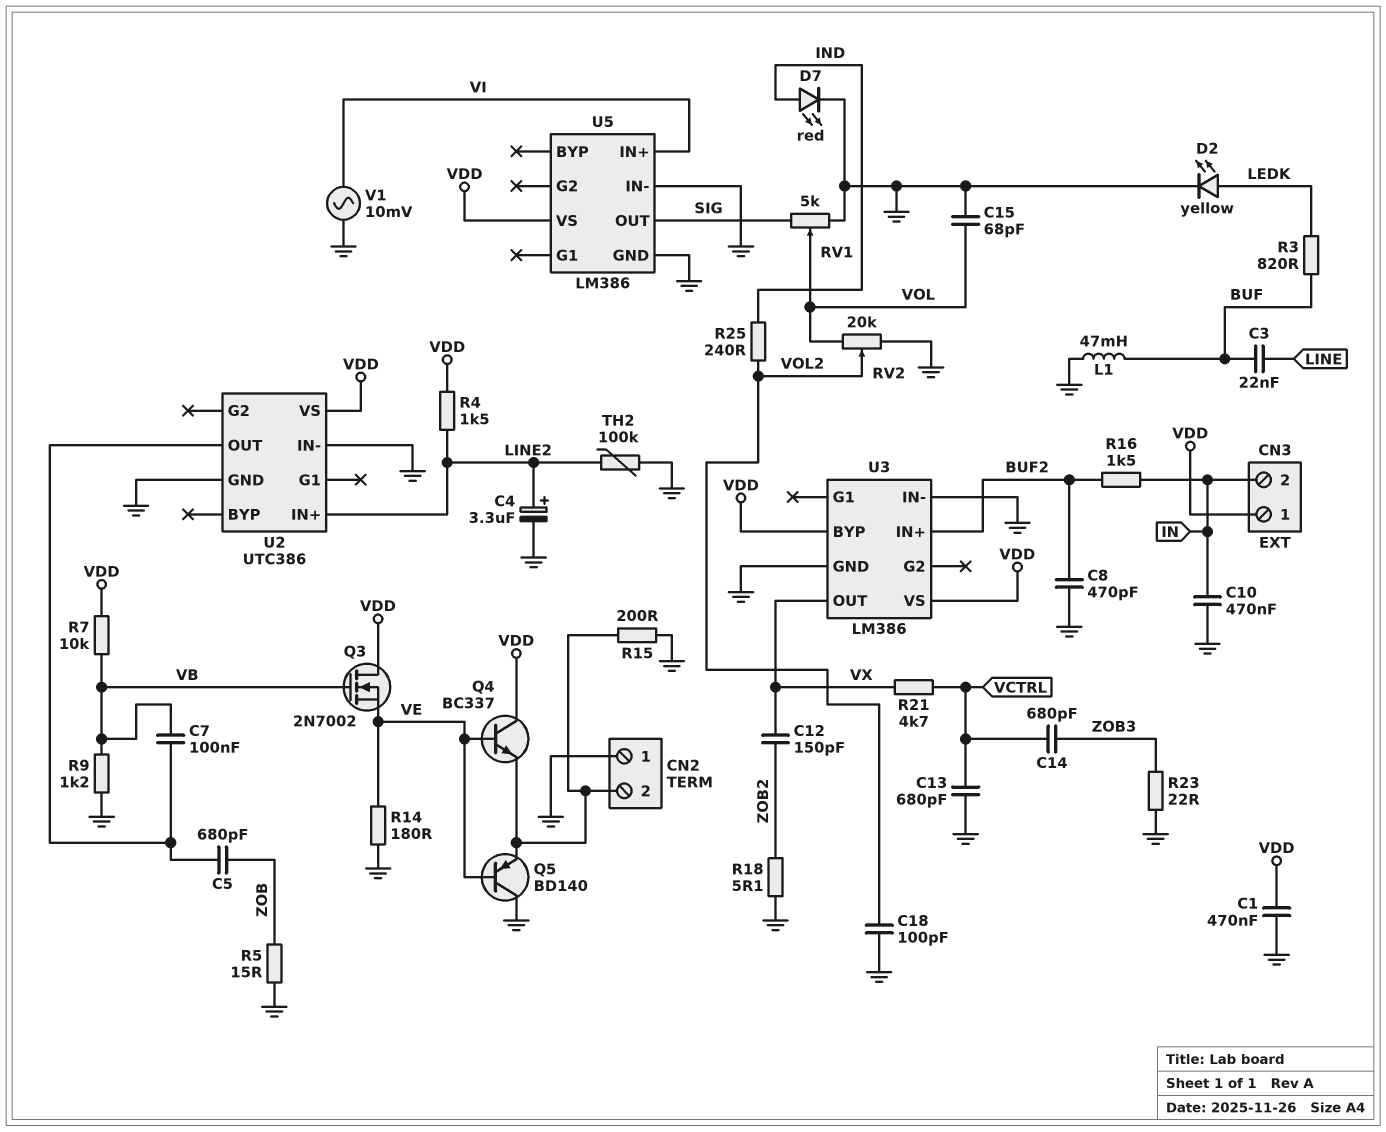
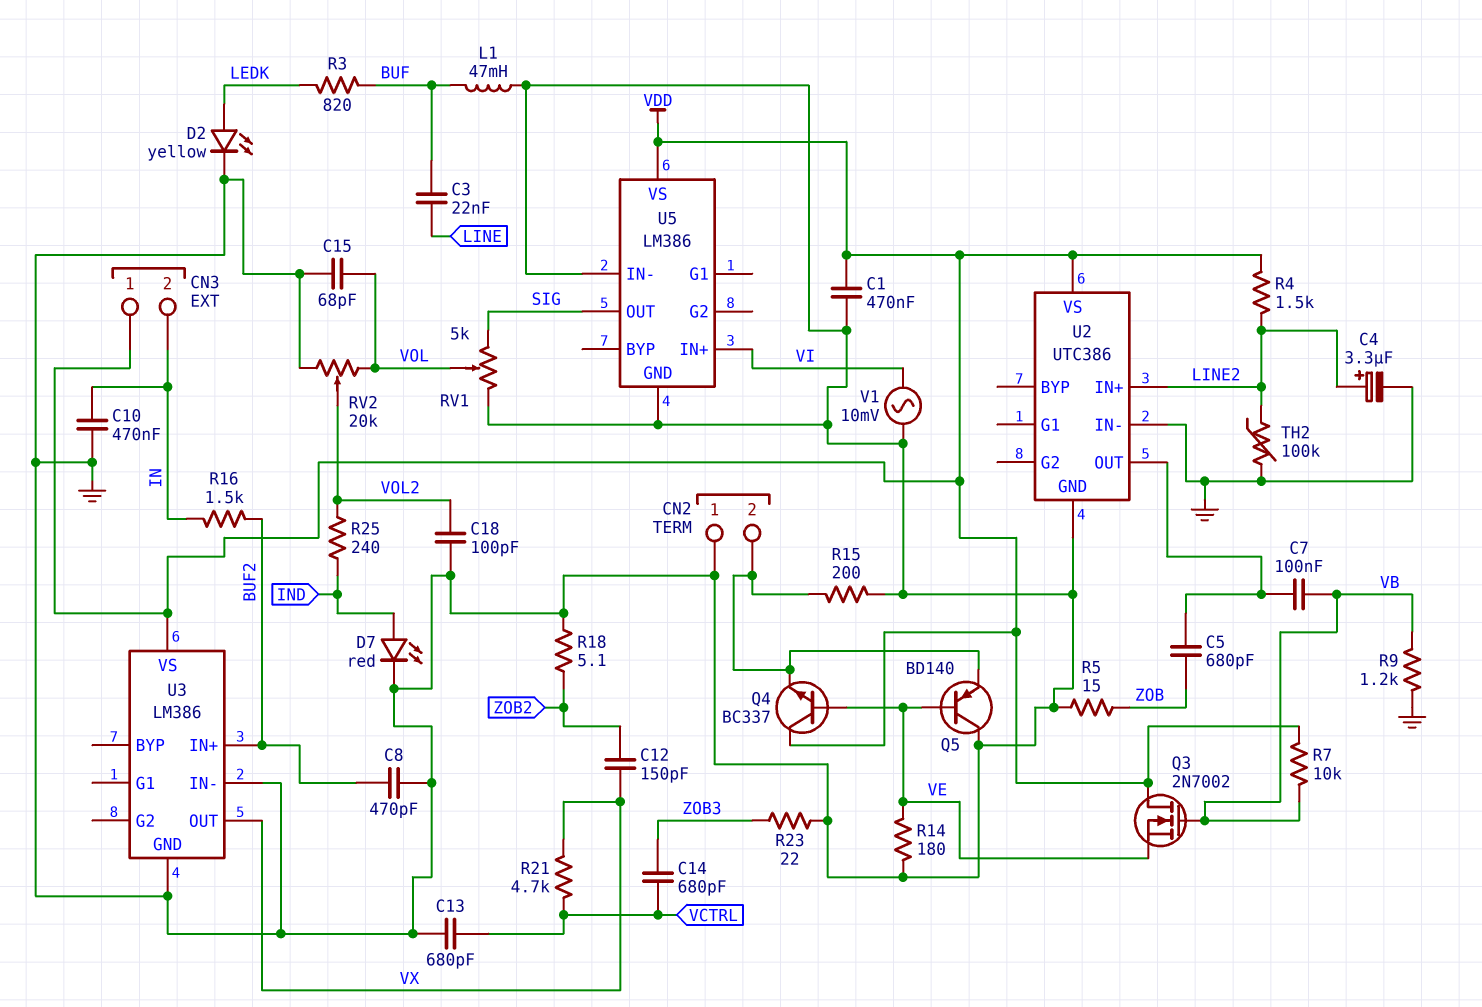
U3 pin BYP: VDD -> none

